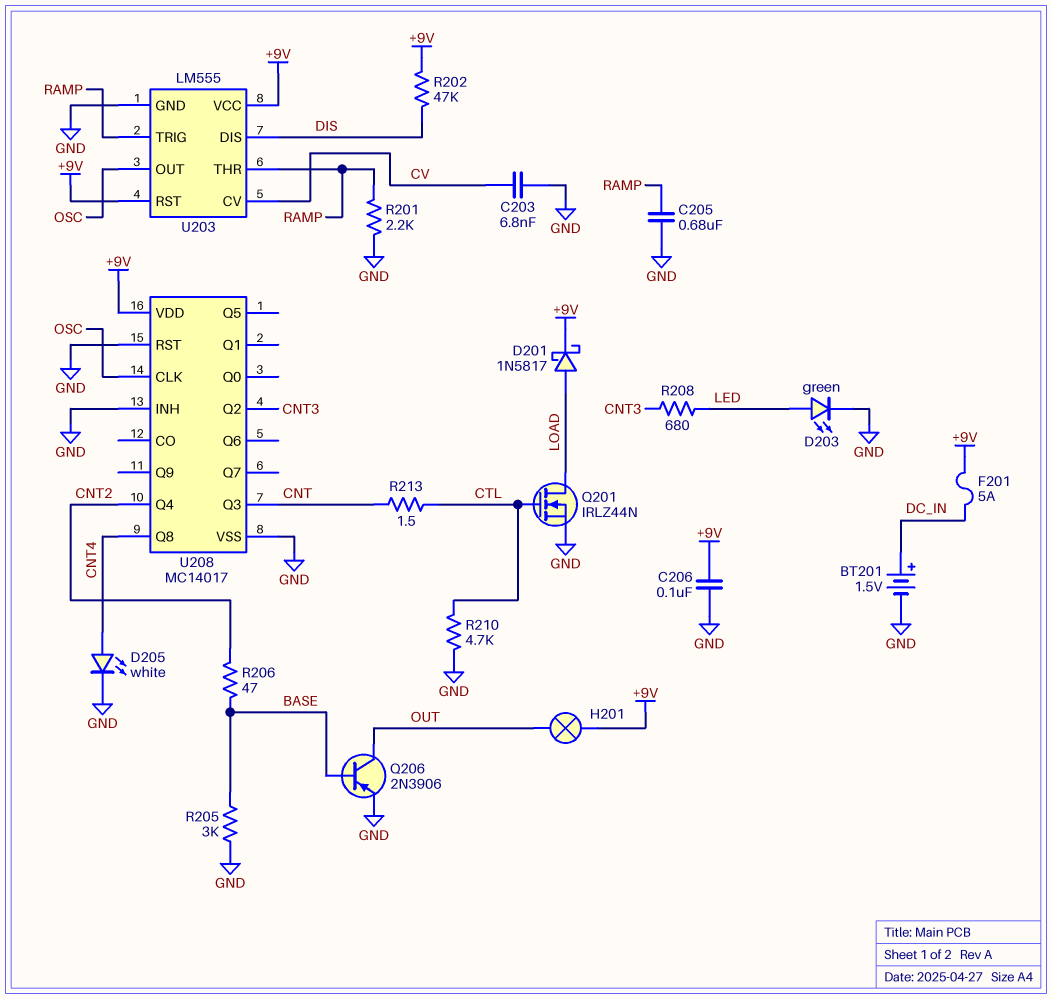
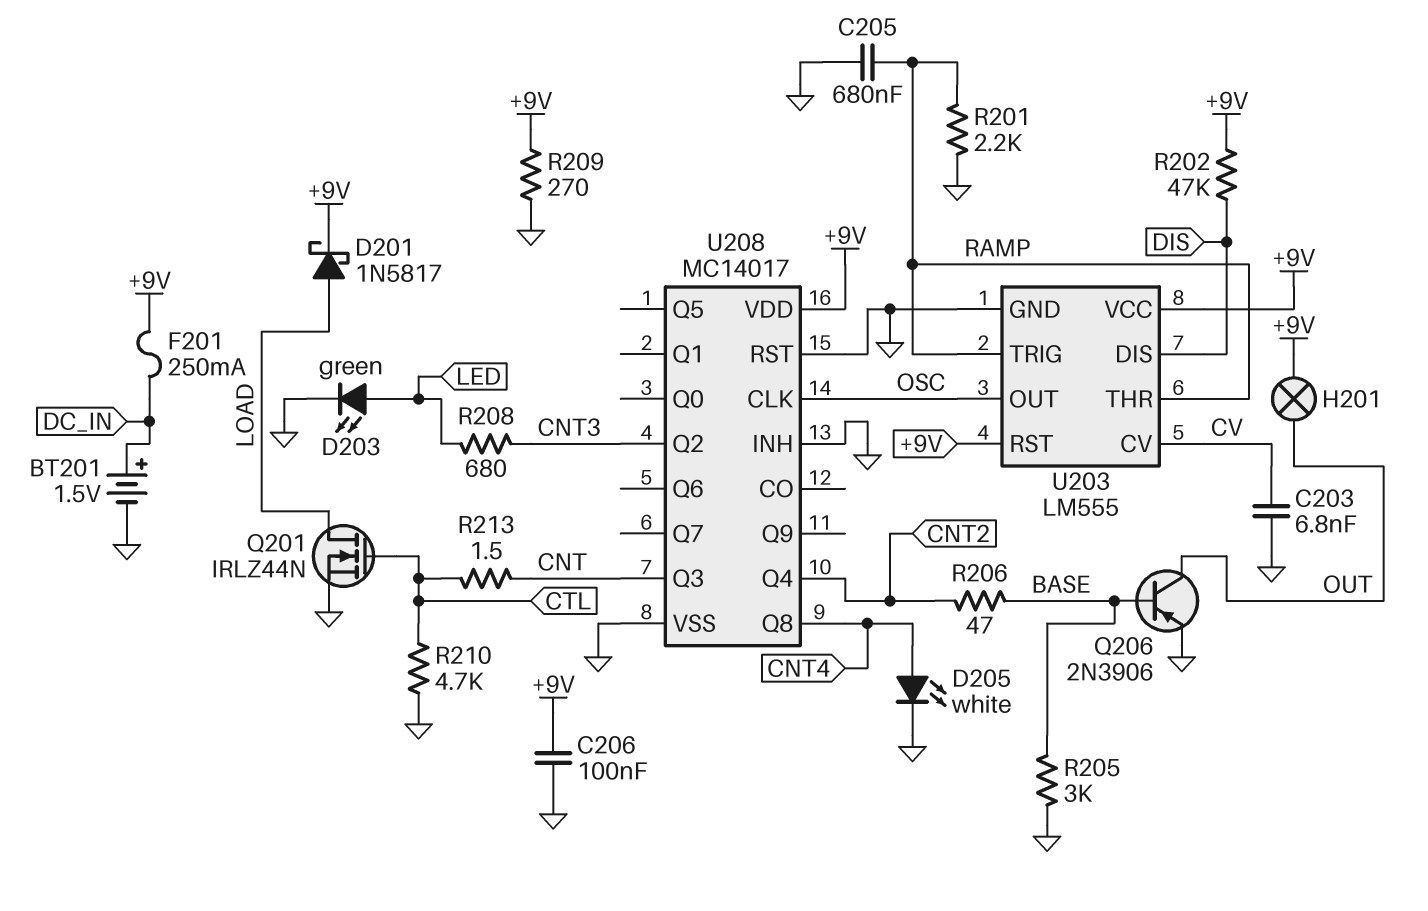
F201: 5A (+9V, DC_IN) -> 250mA (+9V, DC_IN)
R209: none -> 270 (+9V, GND)

